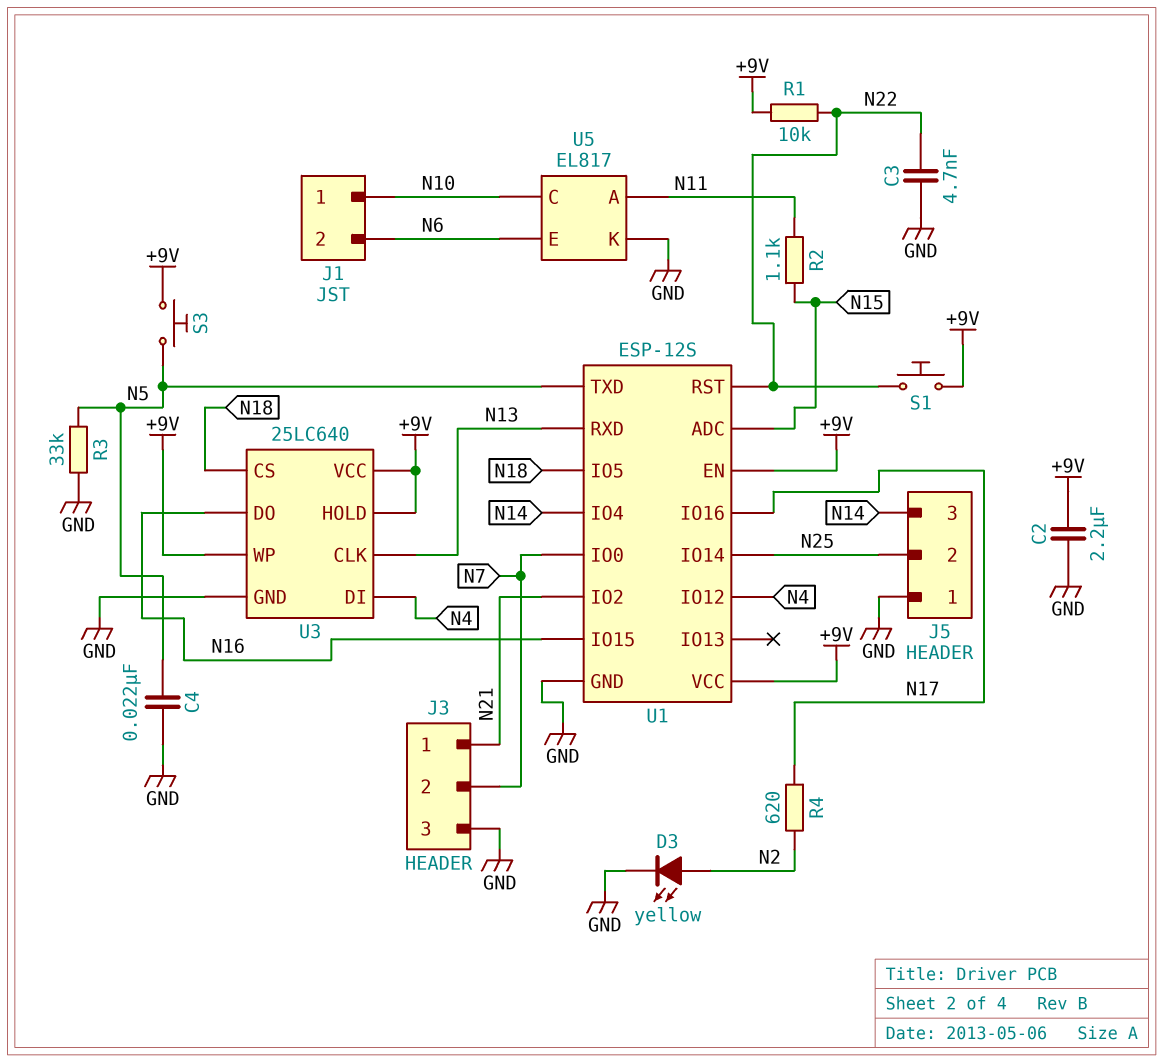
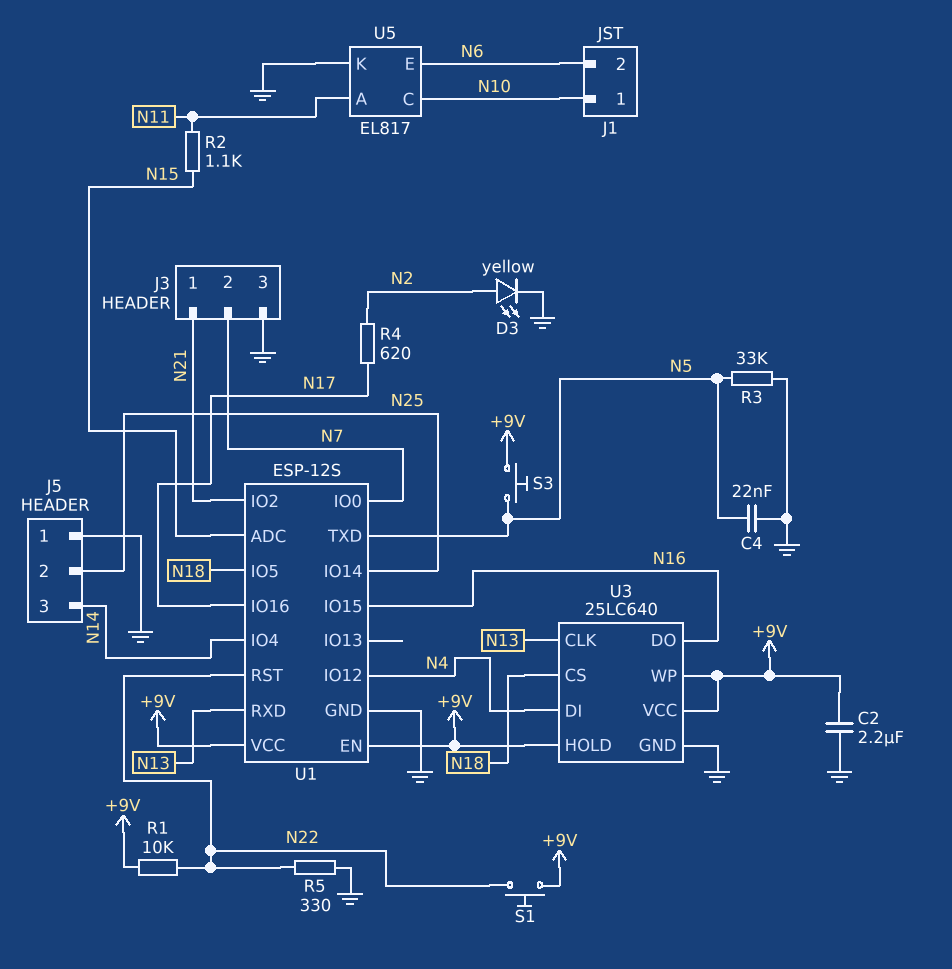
C3: 4.7nF (GND, N22) -> none
R5: none -> 330 (GND, N22)

